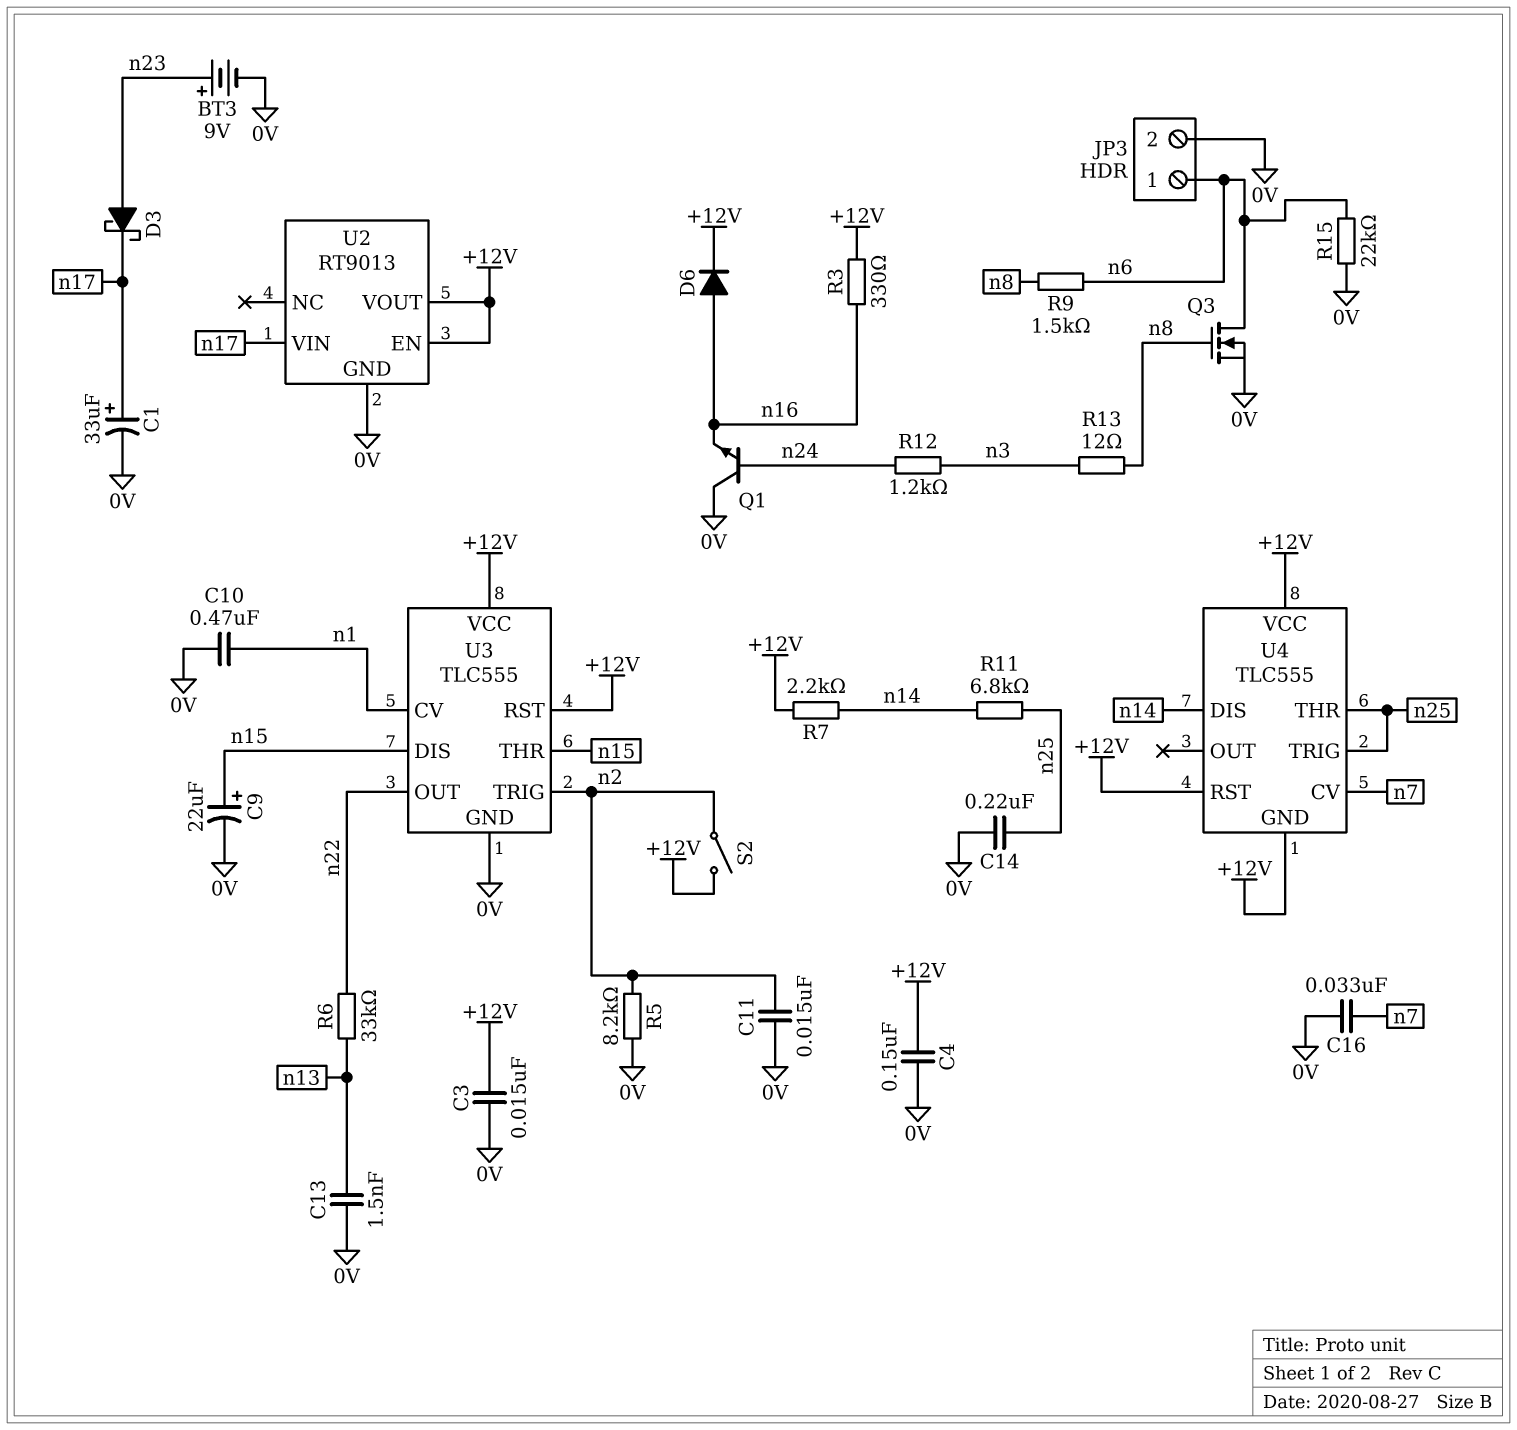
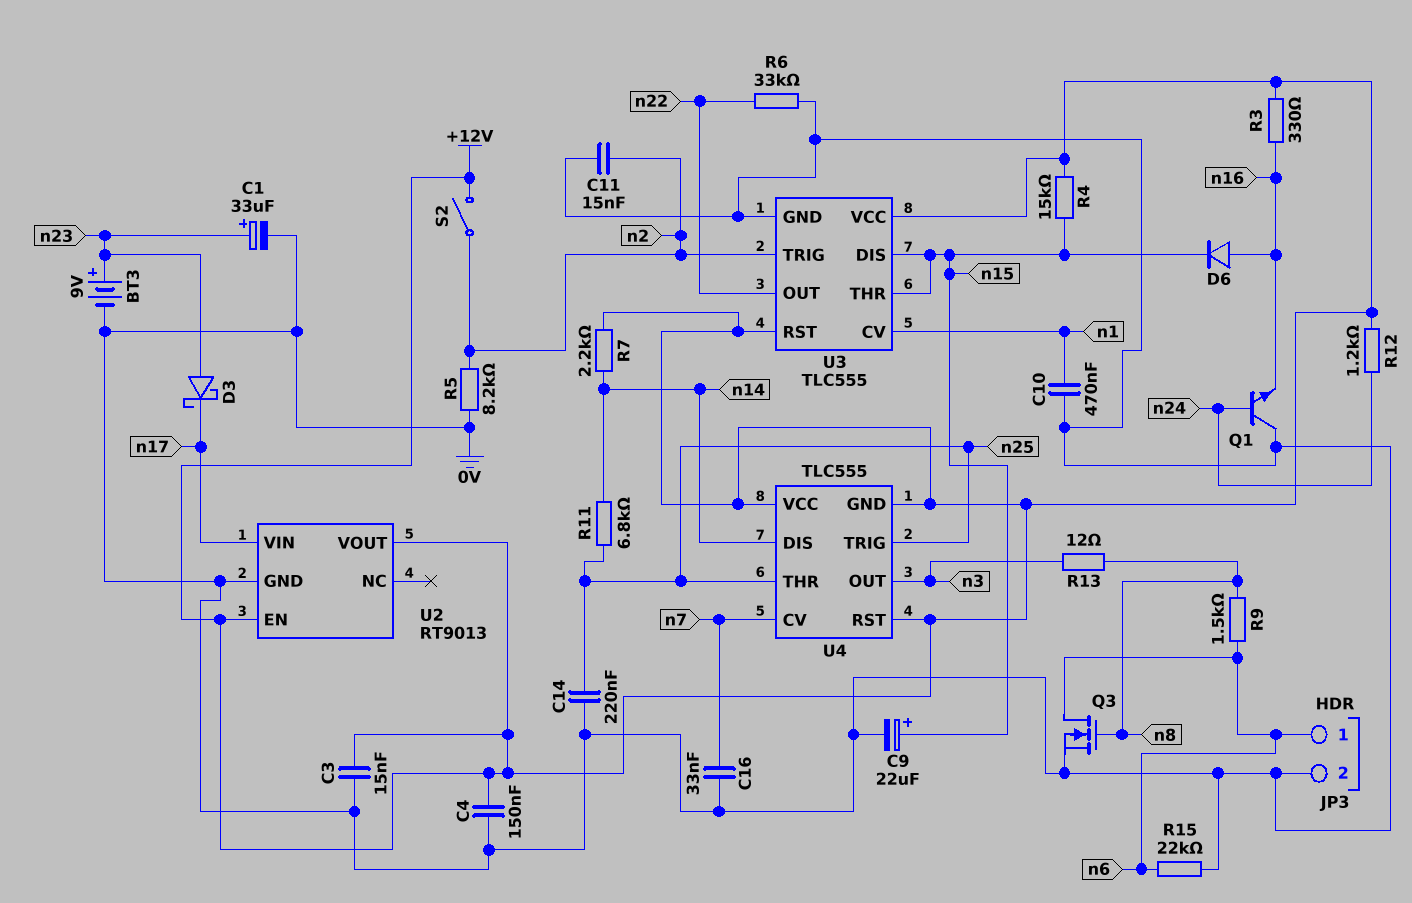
C1: 33uF (plus n17, minus 0V) -> 33uF (plus n23, minus 0V)
C13: 1.5nF (0V, n13) -> none
D6: diode (A n16, K +12V) -> diode (A n16, K n15)
R4: none -> 15k (+12V, n15)
R6: 33k (n13, n22) -> 33k (0V, n22)
R12: 1.2k (n3, n24) -> 1.2k (+12V, n24)
U4 pin OUT: none -> n3

